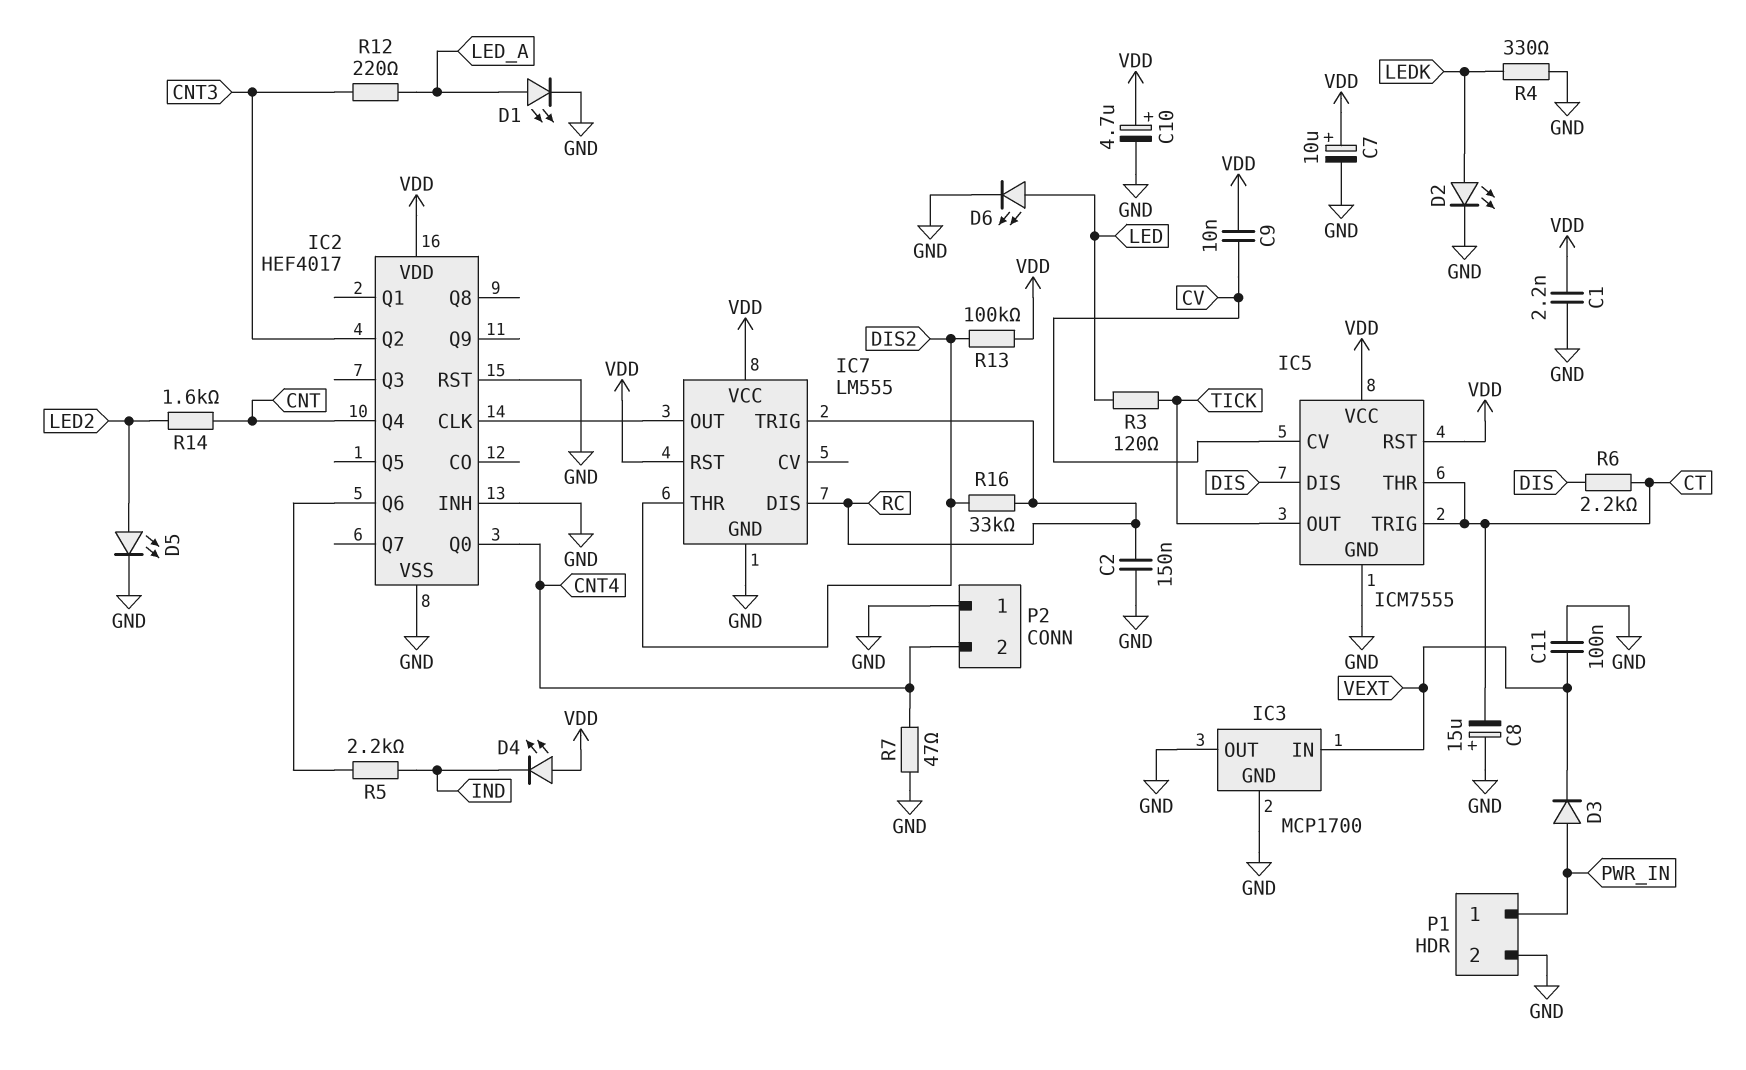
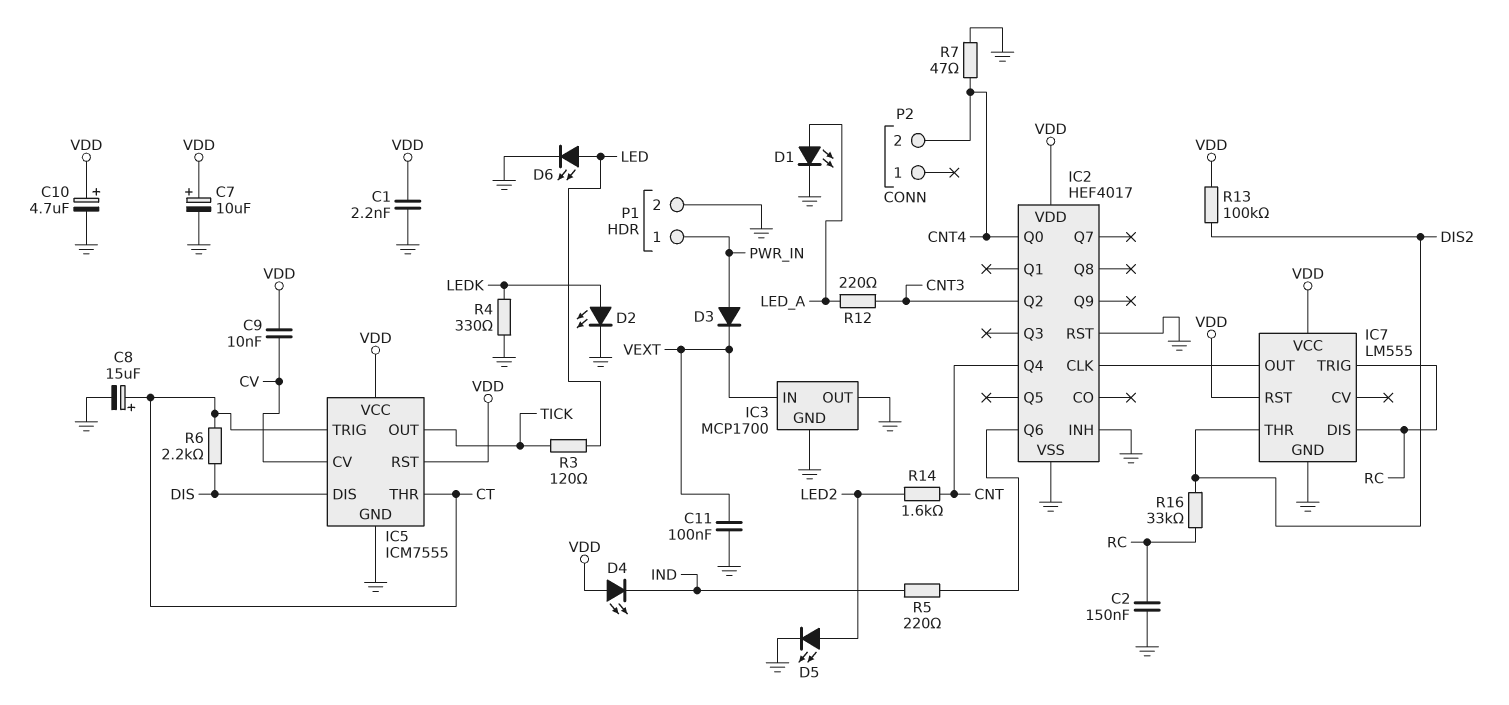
C8: 15uF (plus GND, minus CT) -> 15uF (plus CT, minus GND)
P2 pin 1: GND -> none
R5: 2.2k (IC2/Q6, IND) -> 220 (IC2/Q6, IND)

